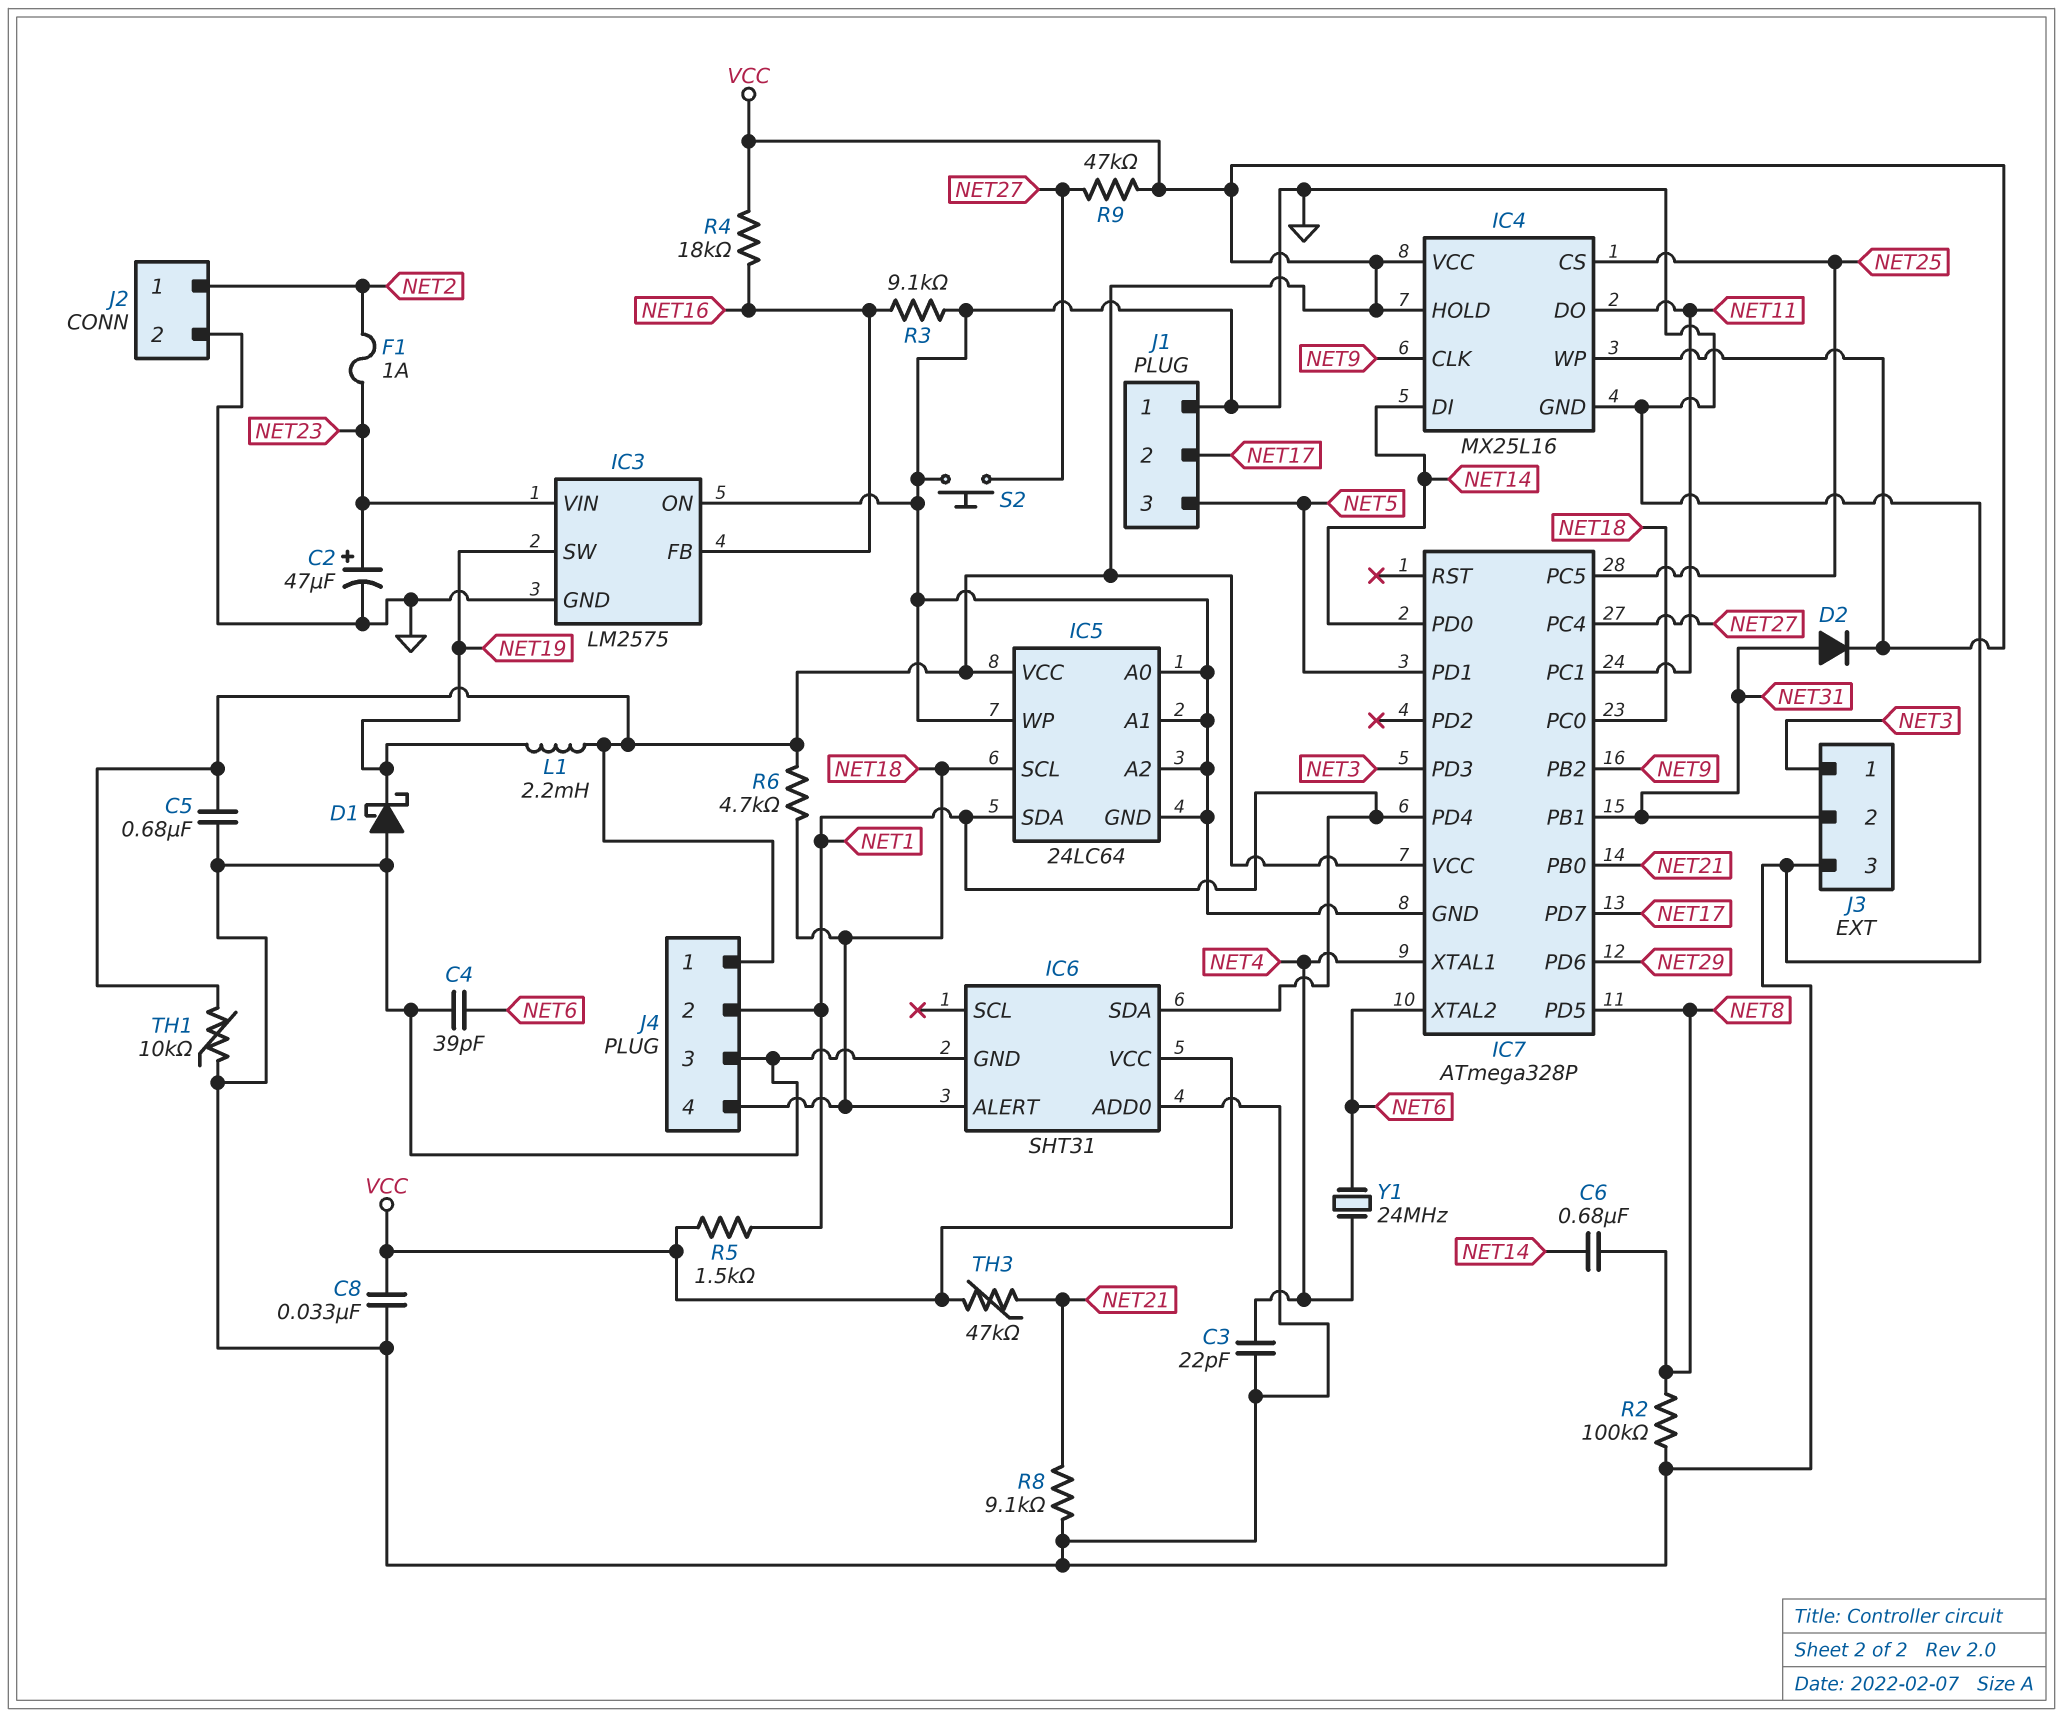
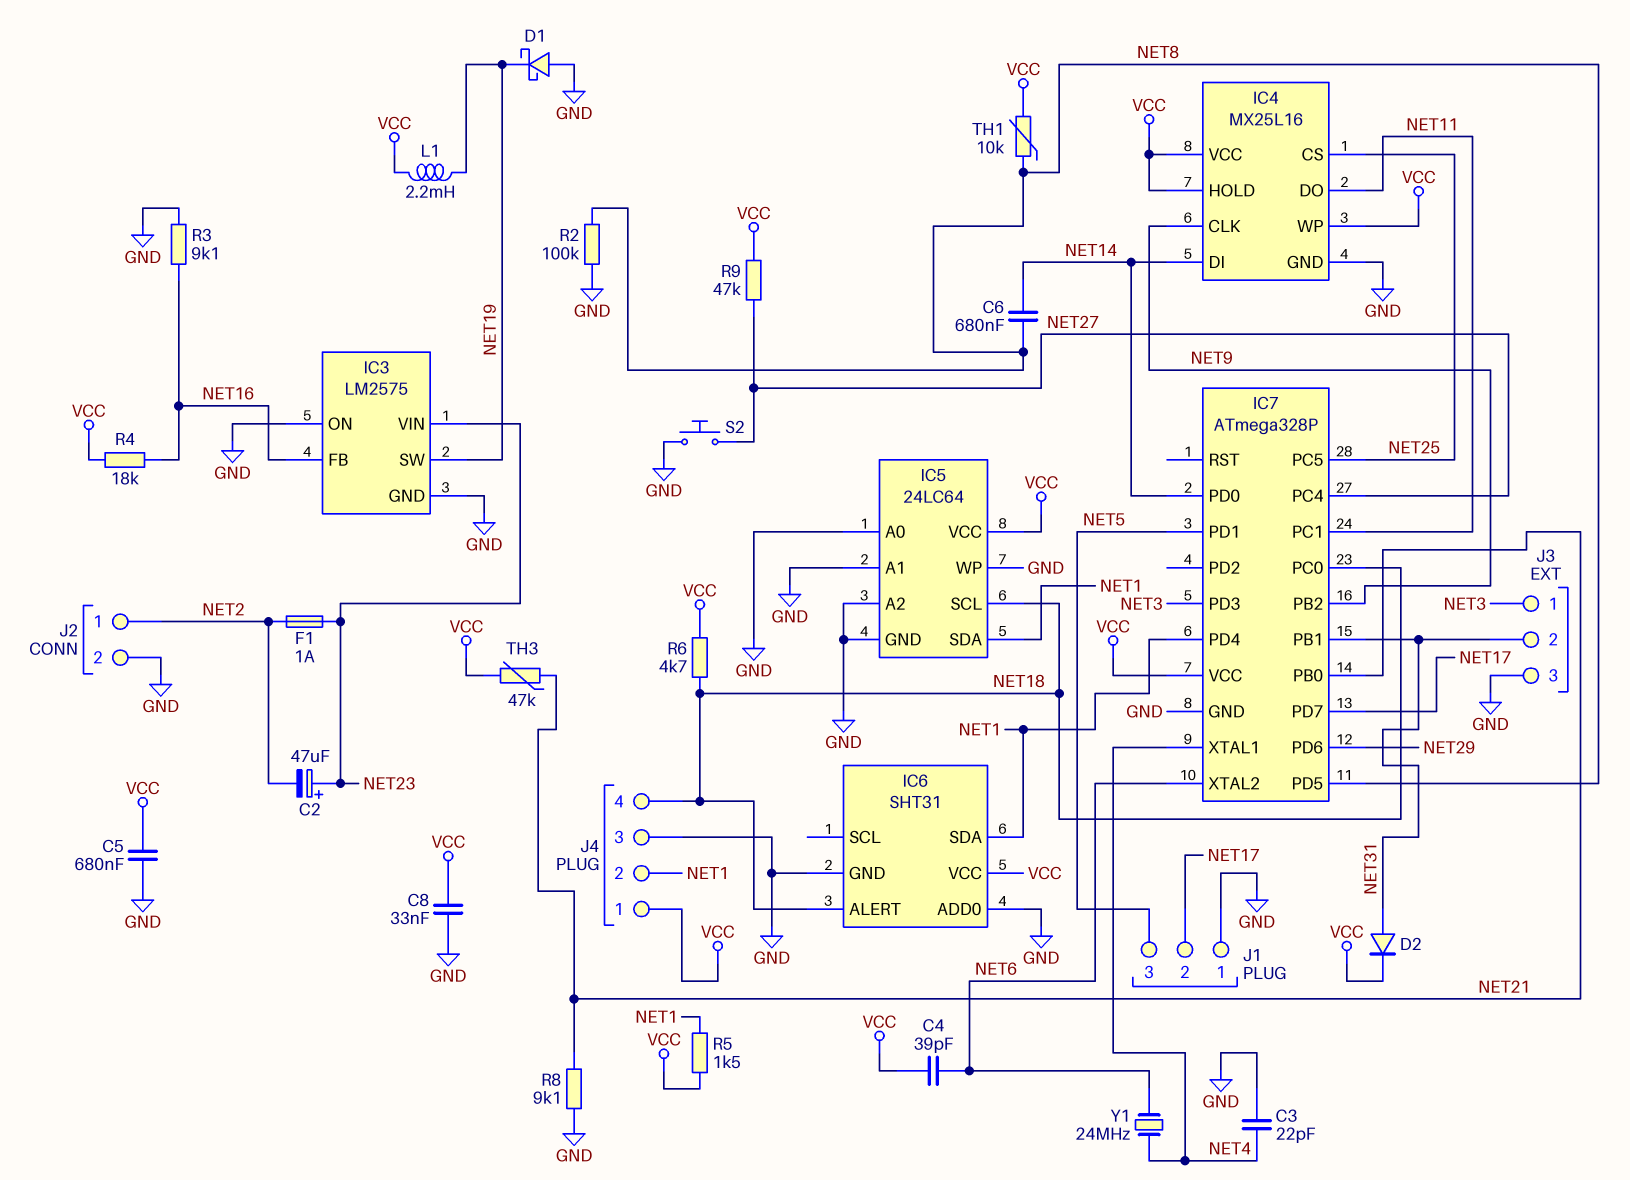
C2: 47uF (plus NET23, minus GND) -> 47uF (plus NET23, minus NET2)
C4: 39pF (GND, NET6) -> 39pF (NET6, VCC)
TH1: 10k (GND, VCC) -> 10k (NET8, VCC)

